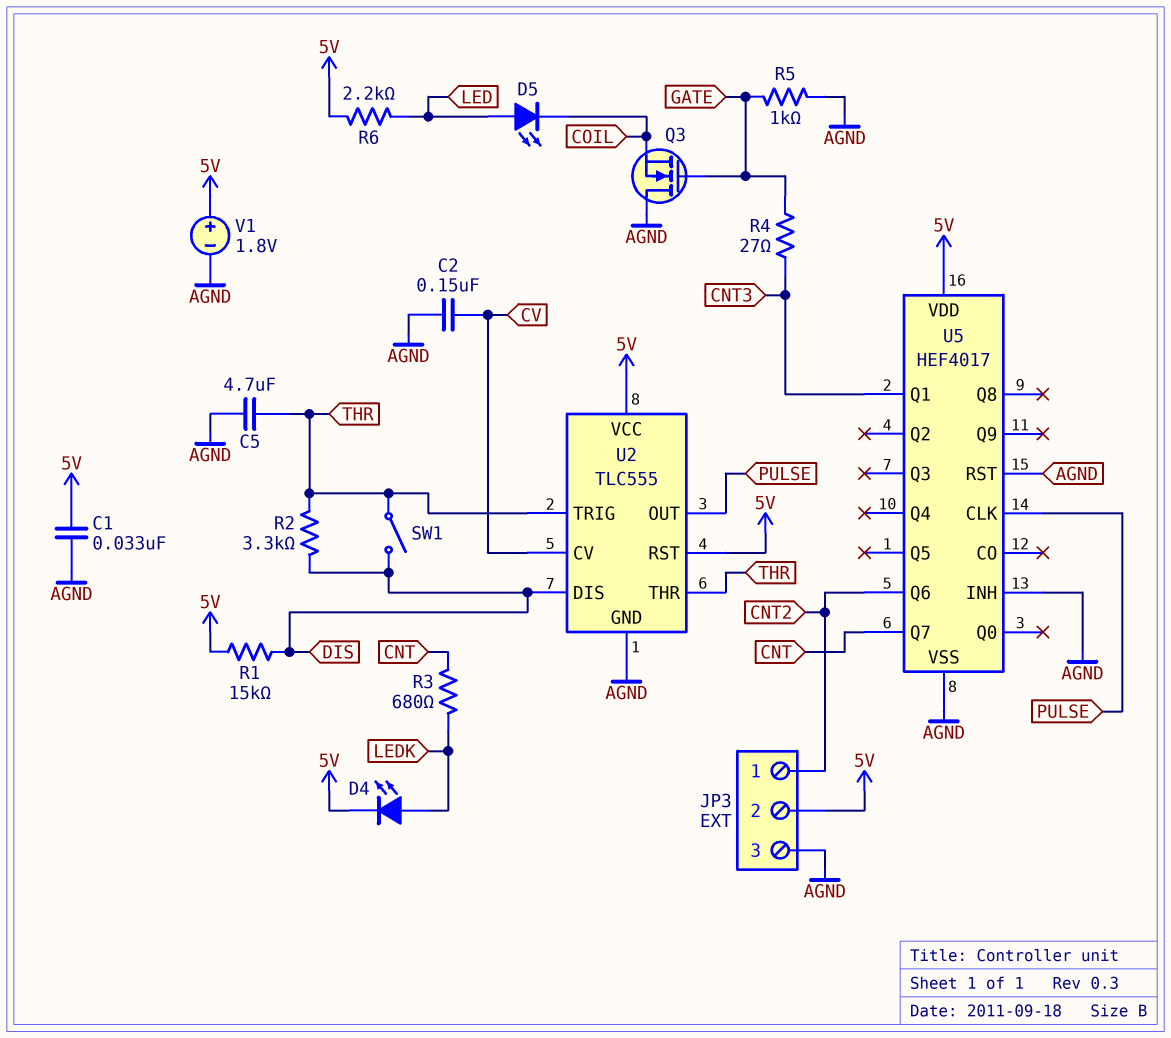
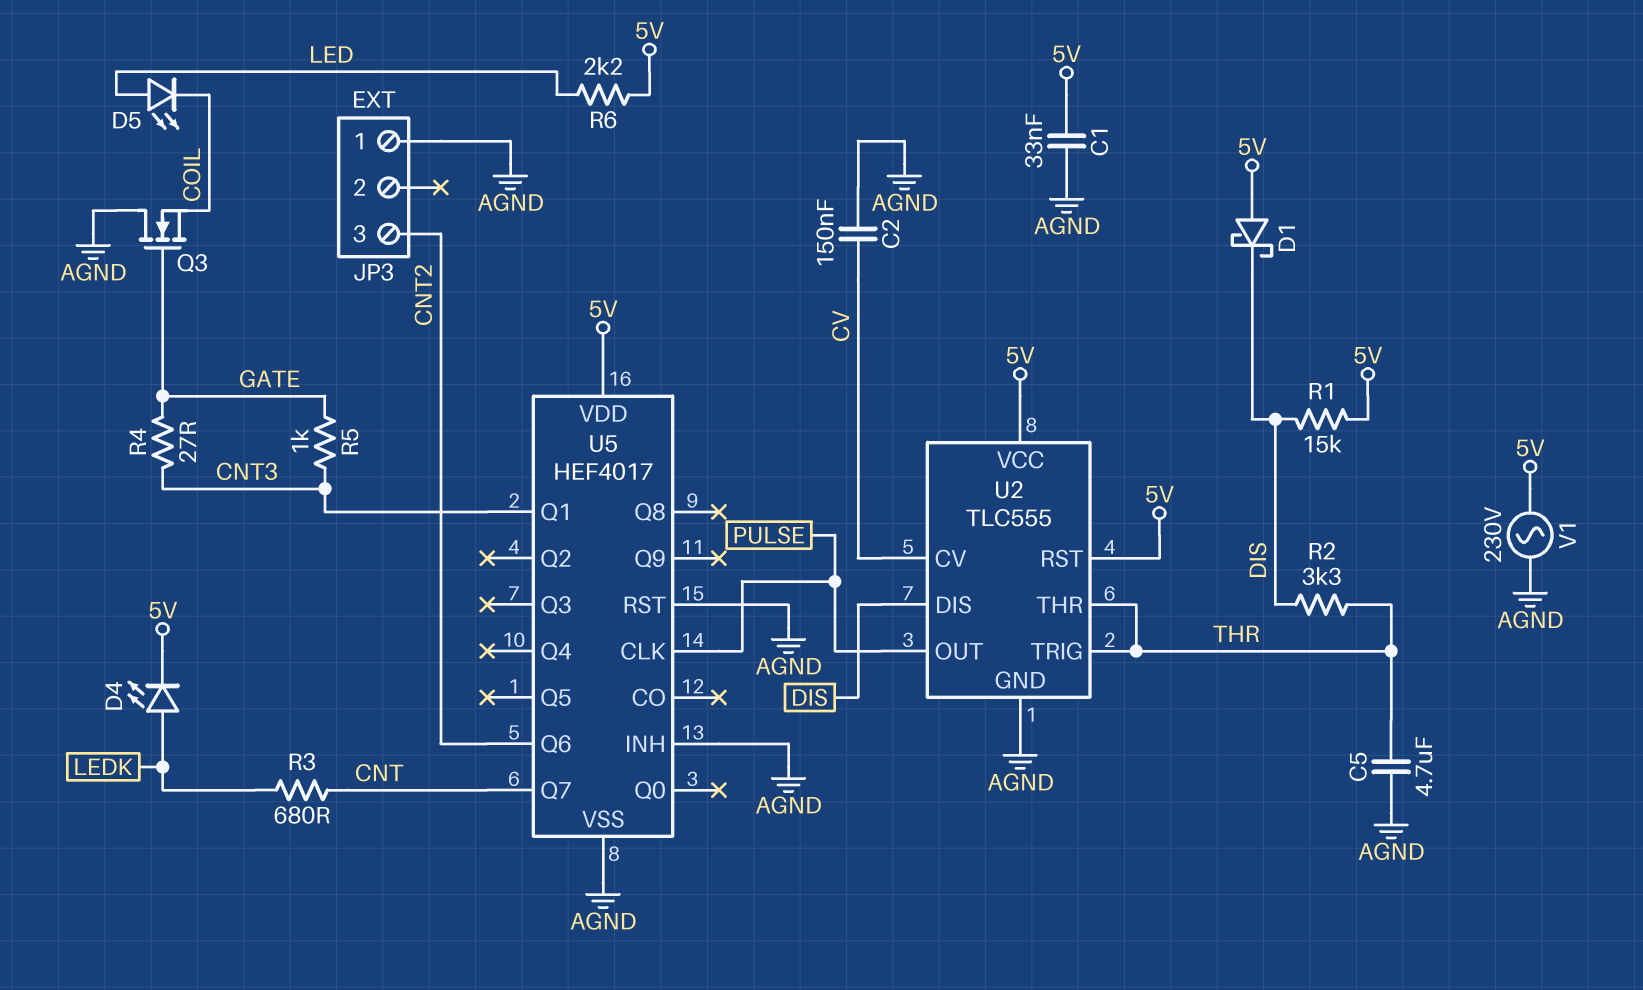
D1: none -> schottky (A 5V, K DIS)
JP3 pin 1: CNT2 -> AGND
JP3 pin 2: 5V -> none
JP3 pin 3: AGND -> CNT2
R5: 1k (AGND, GATE) -> 1k (CNT3, GATE)
SW1: switch (DIS, THR) -> none
V1: 1.8V (plus 5V, minus AGND) -> AC 230V (5V, AGND)

